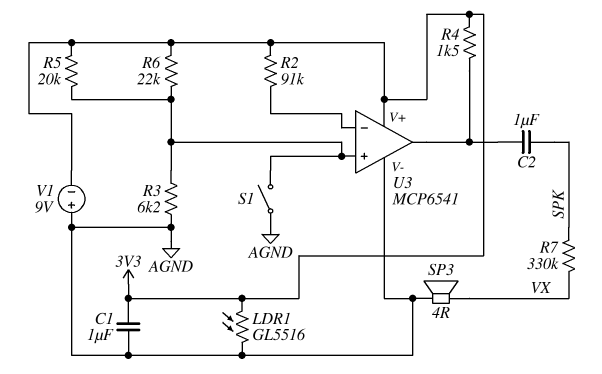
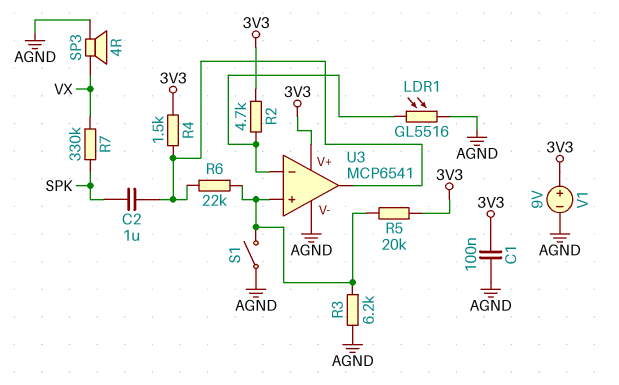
C1: 1uF (3V3, AGND) -> 100nF (3V3, AGND)
LDR1: GL5516 (3V3, AGND) -> GL5516 (AGND, U3/in-)
R2: 91k (3V3, U3/in-) -> 4.7k (3V3, U3/in-)
R6: 22k (3V3, U3/in+) -> 22k (U3/in+, U3/out)
V1: 9V (plus AGND, minus 3V3) -> 9V (plus 3V3, minus AGND)

